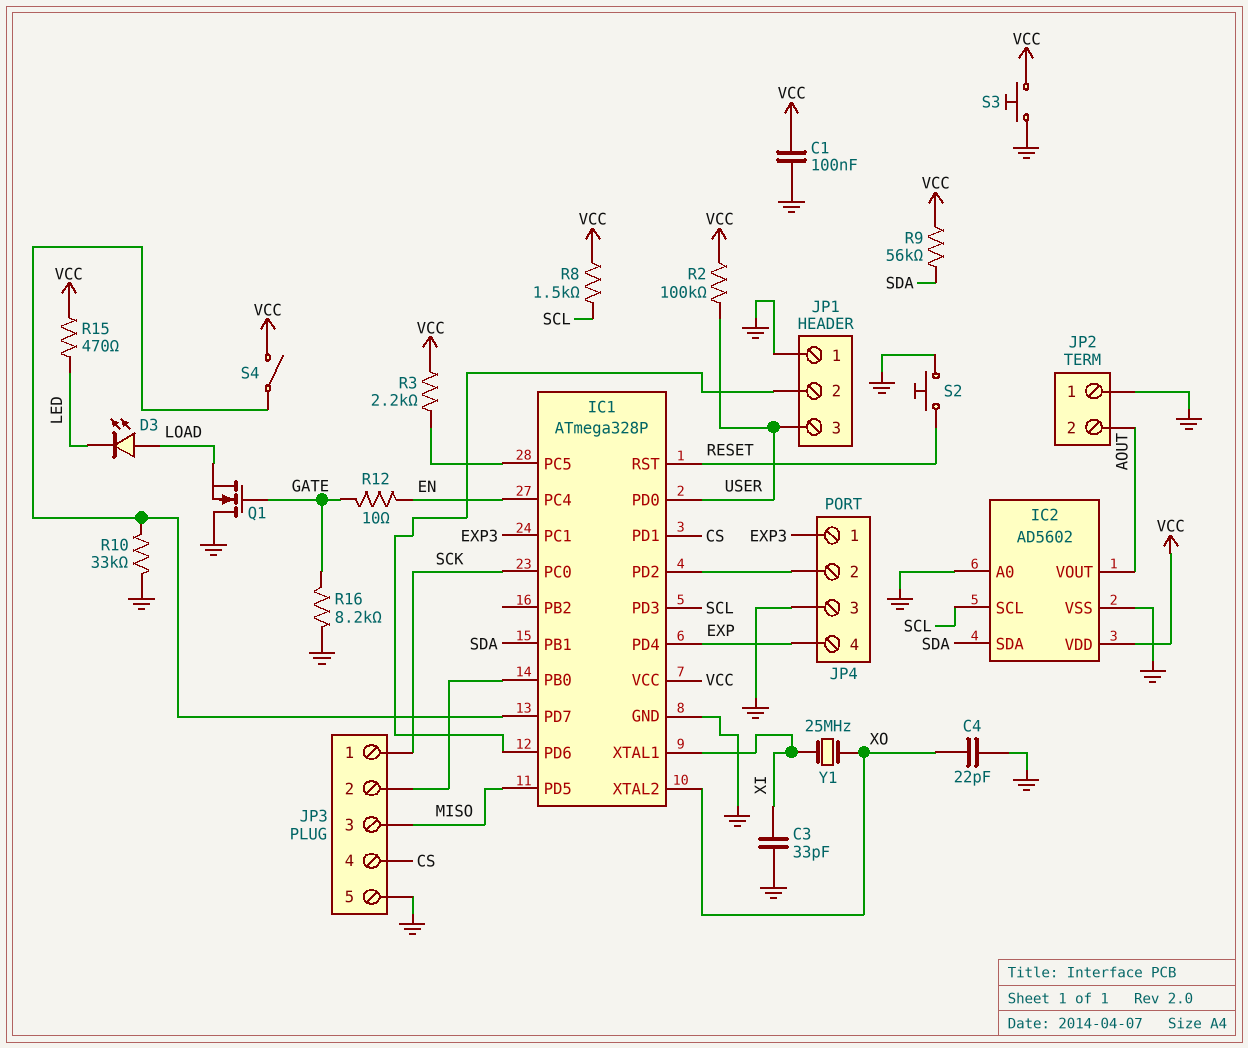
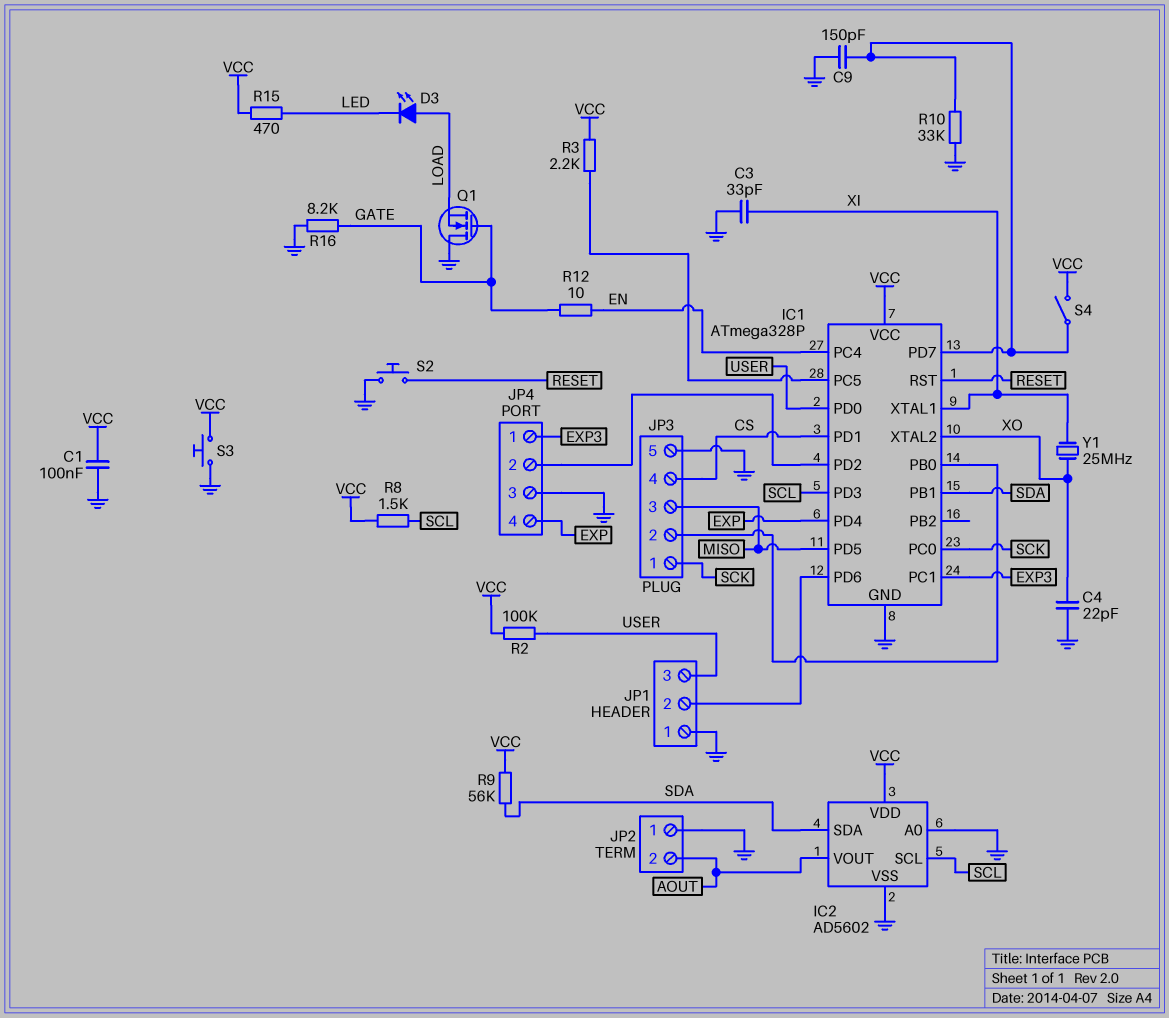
C9: none -> 150pF (GND, IC1/PD7)

